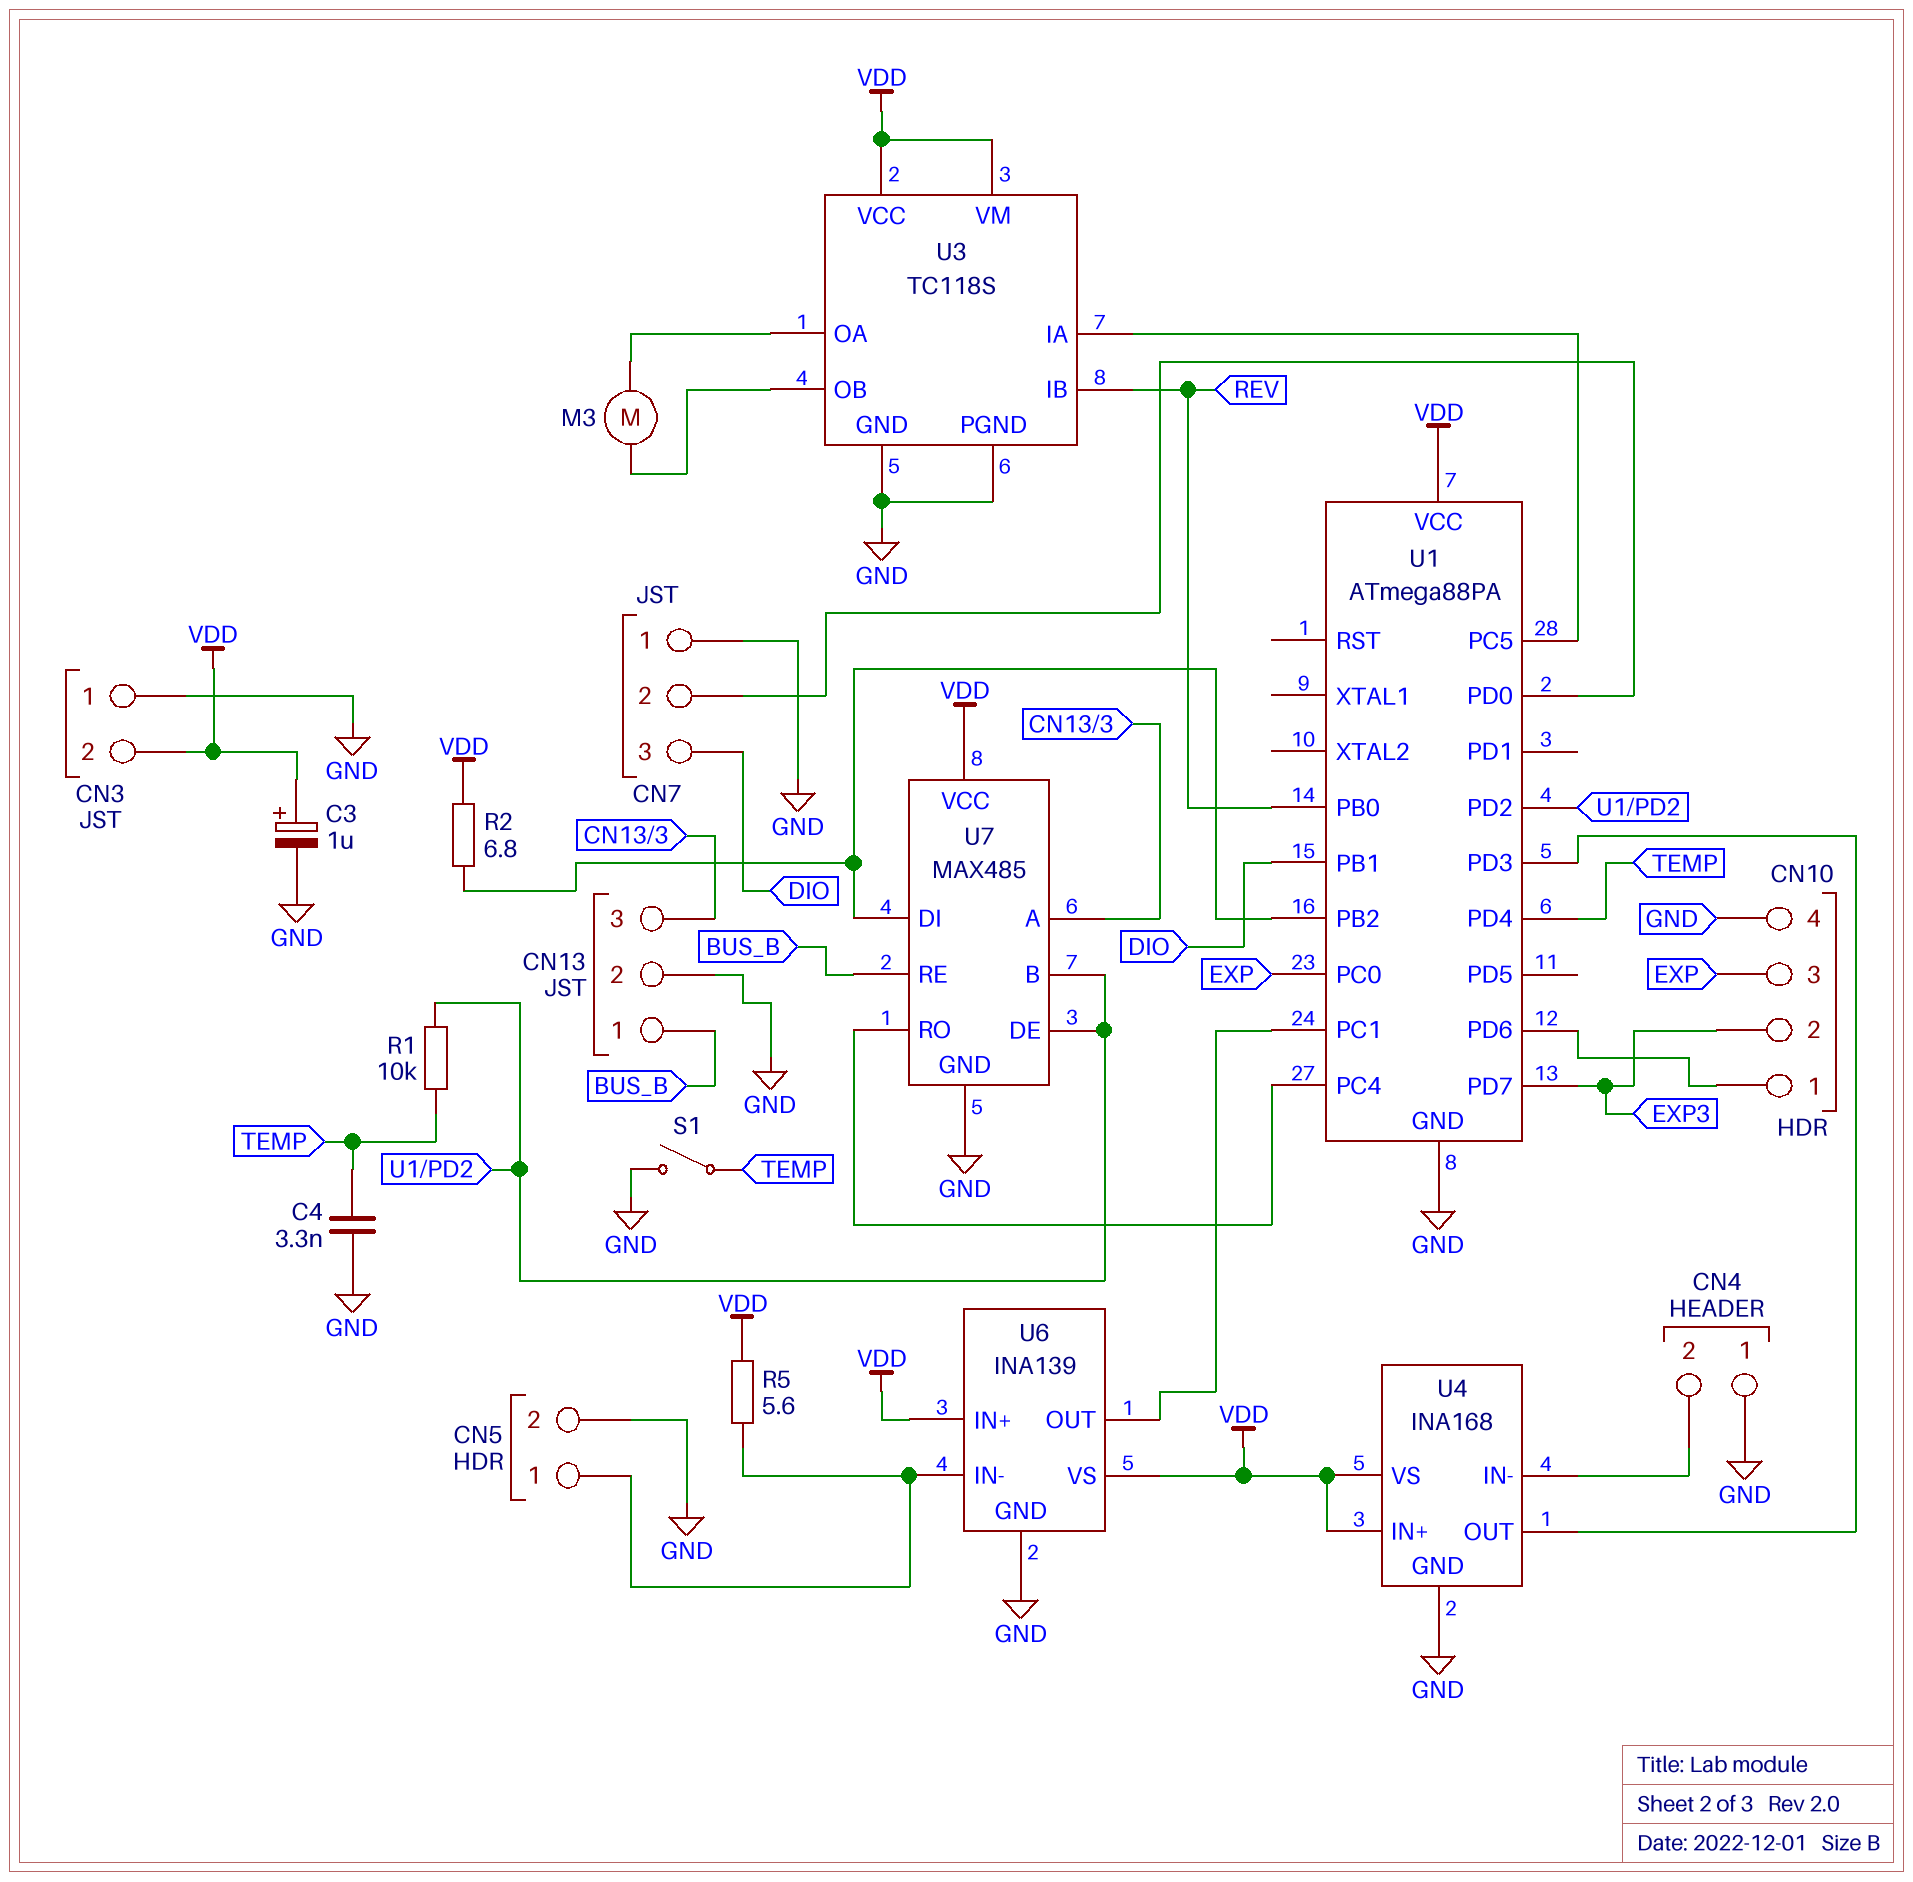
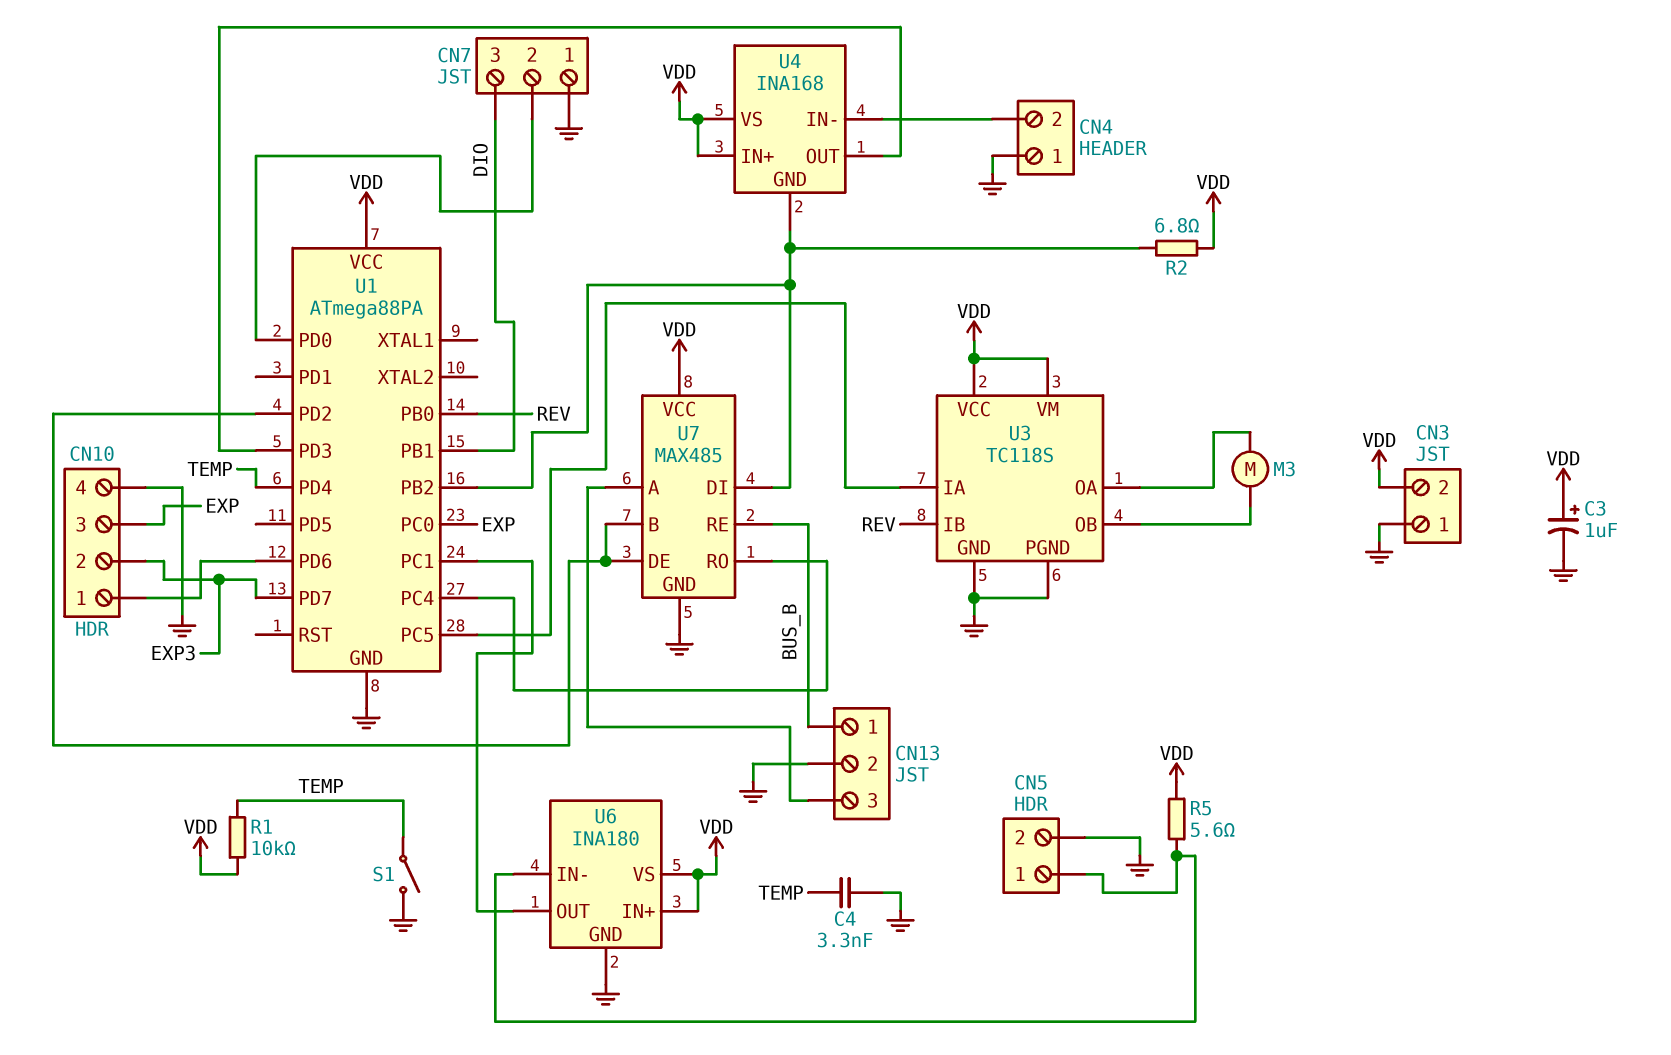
R1: 10k (TEMP, U1/PD2) -> 10k (TEMP, VDD)
U4 pin GND: GND -> U1/PB2
U6: INA139 -> INA180

